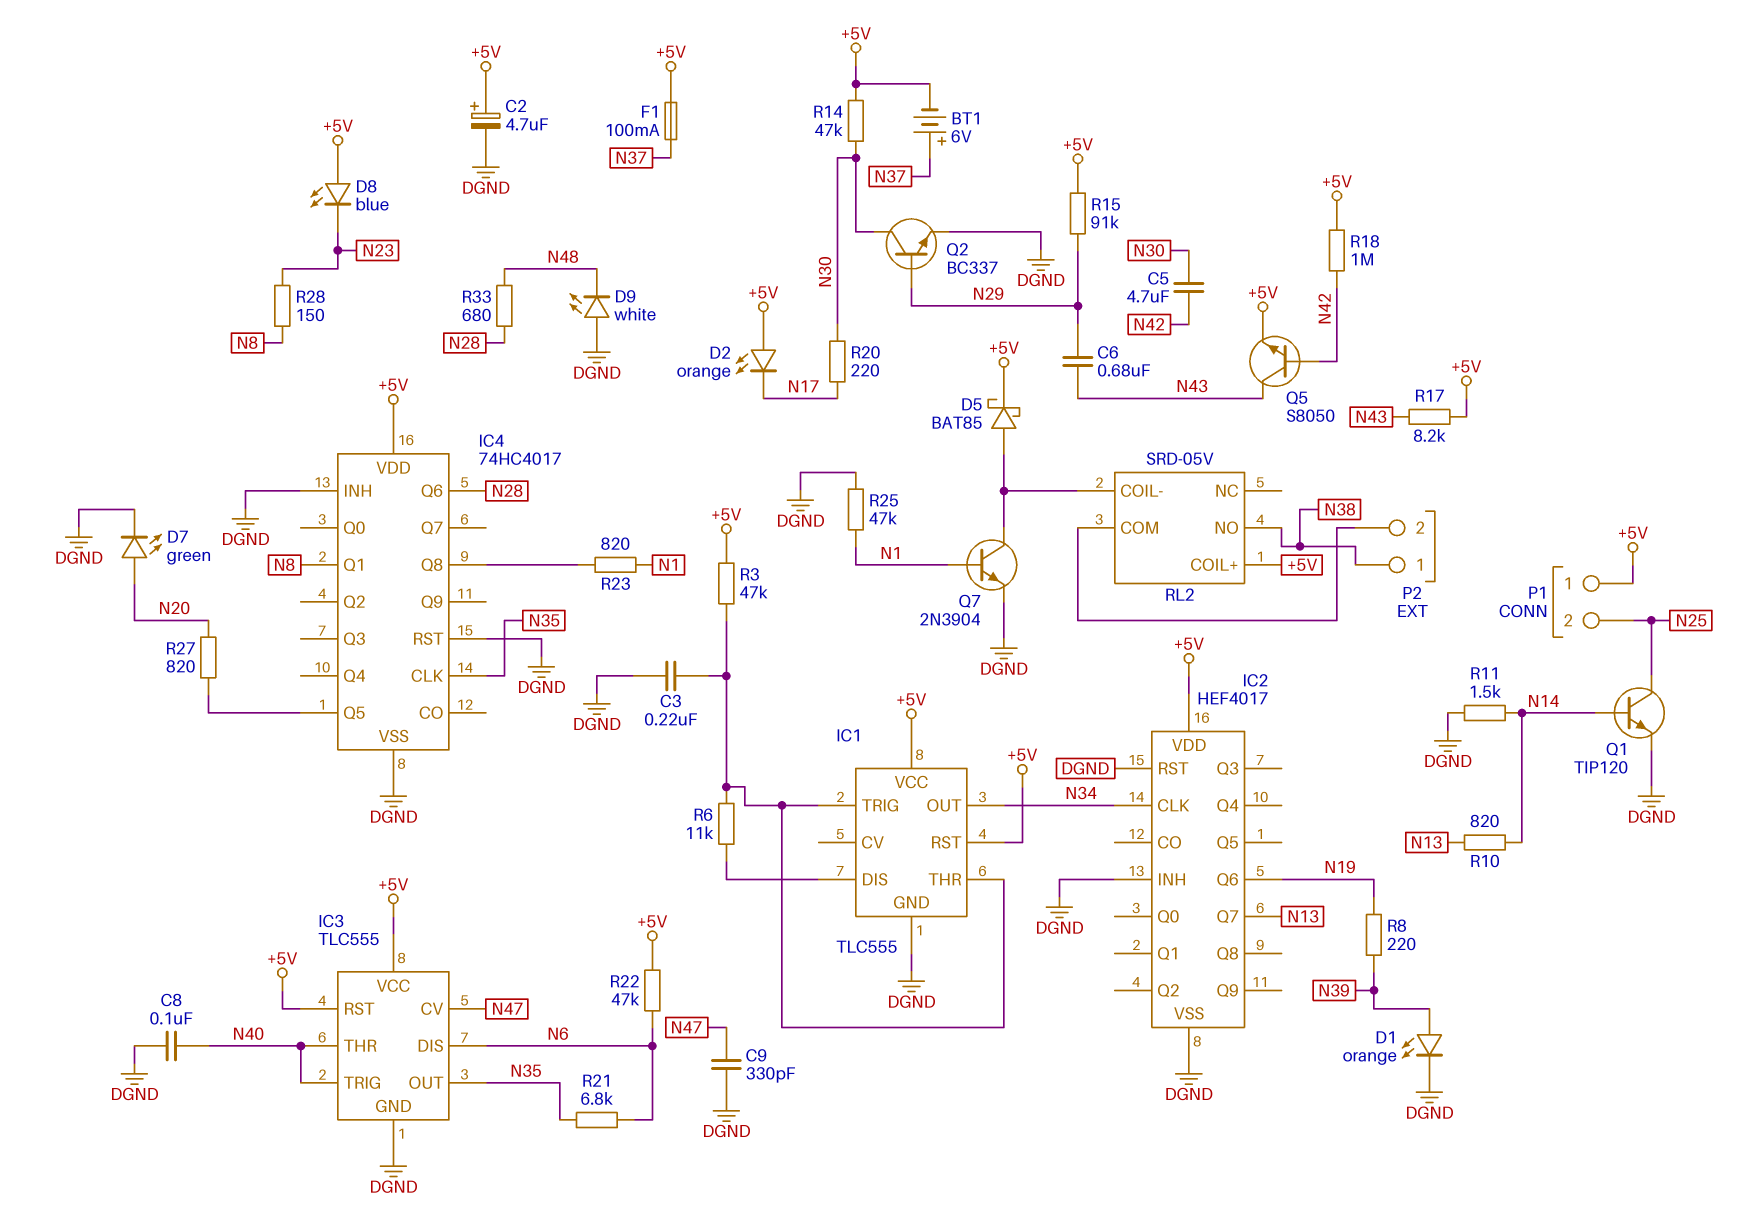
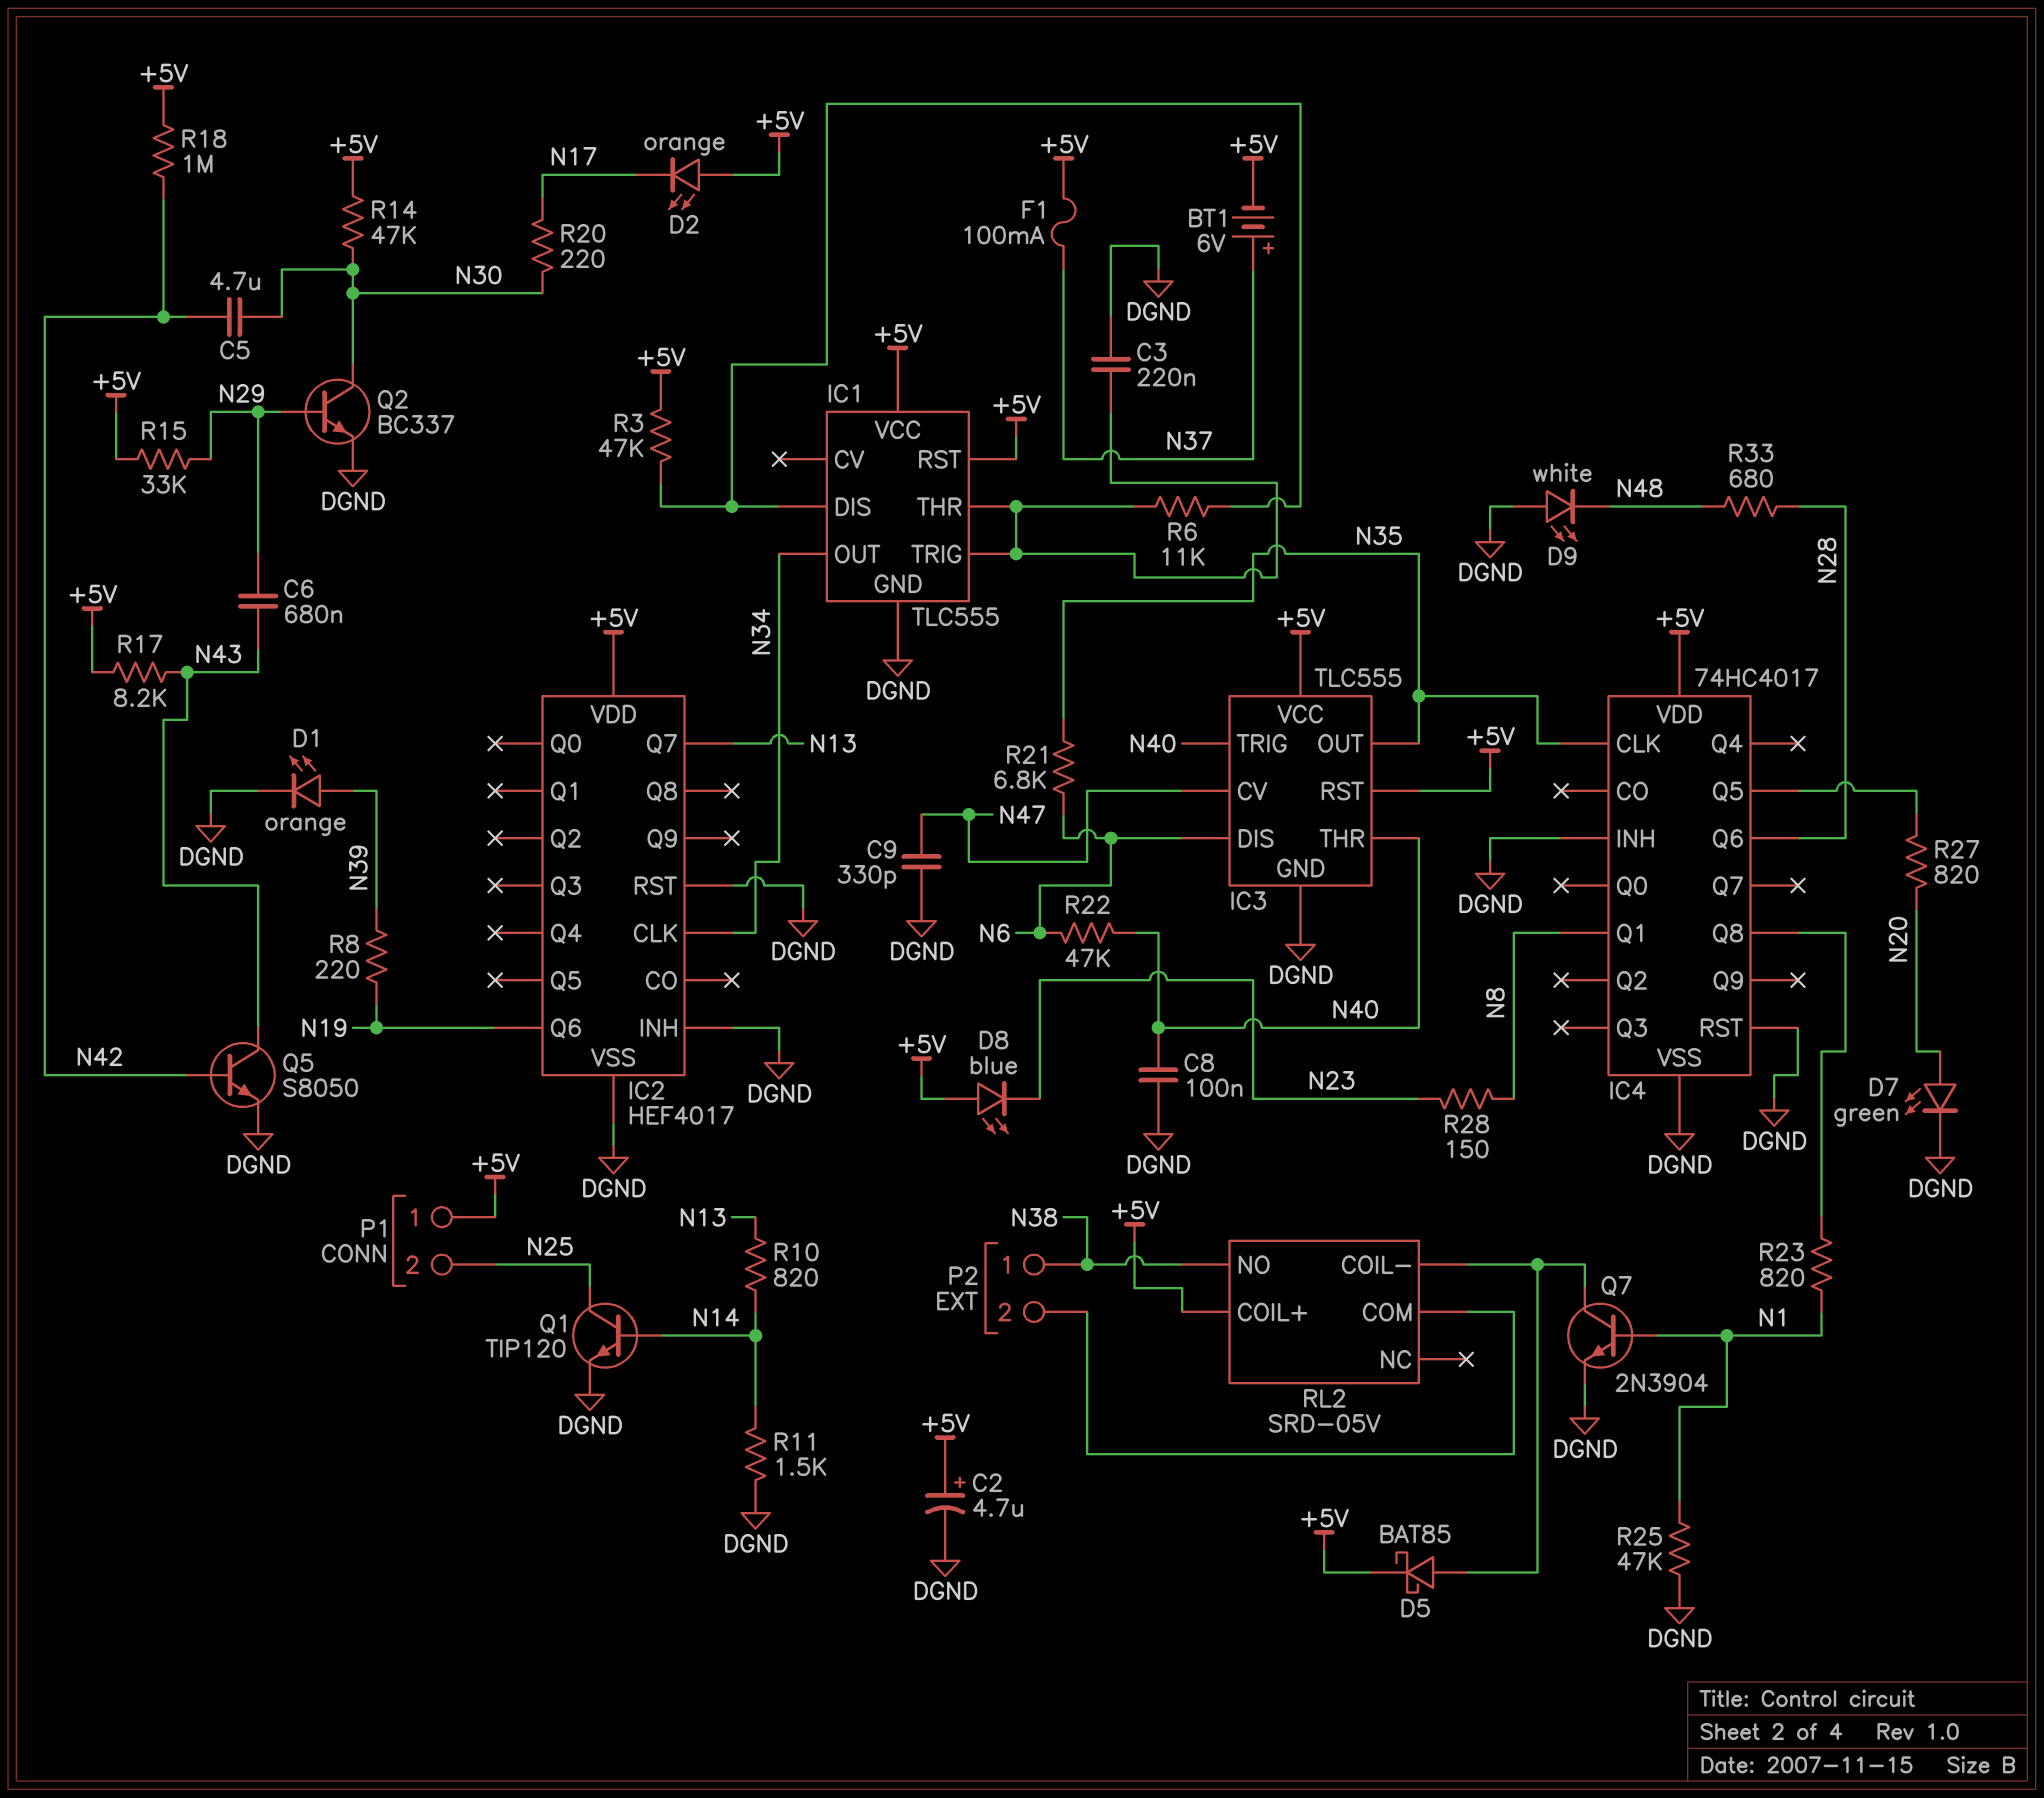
Q5: NPN S8050 (B N42, C N43, E +5V) -> NPN S8050 (B N42, C N43, E DGND)
R3: 47k (+5V, IC1/THR) -> 47k (+5V, IC1/DIS)
R15: 91k (+5V, N29) -> 33k (+5V, N29)
R22: 47k (+5V, N6) -> 47k (N6, N40)

